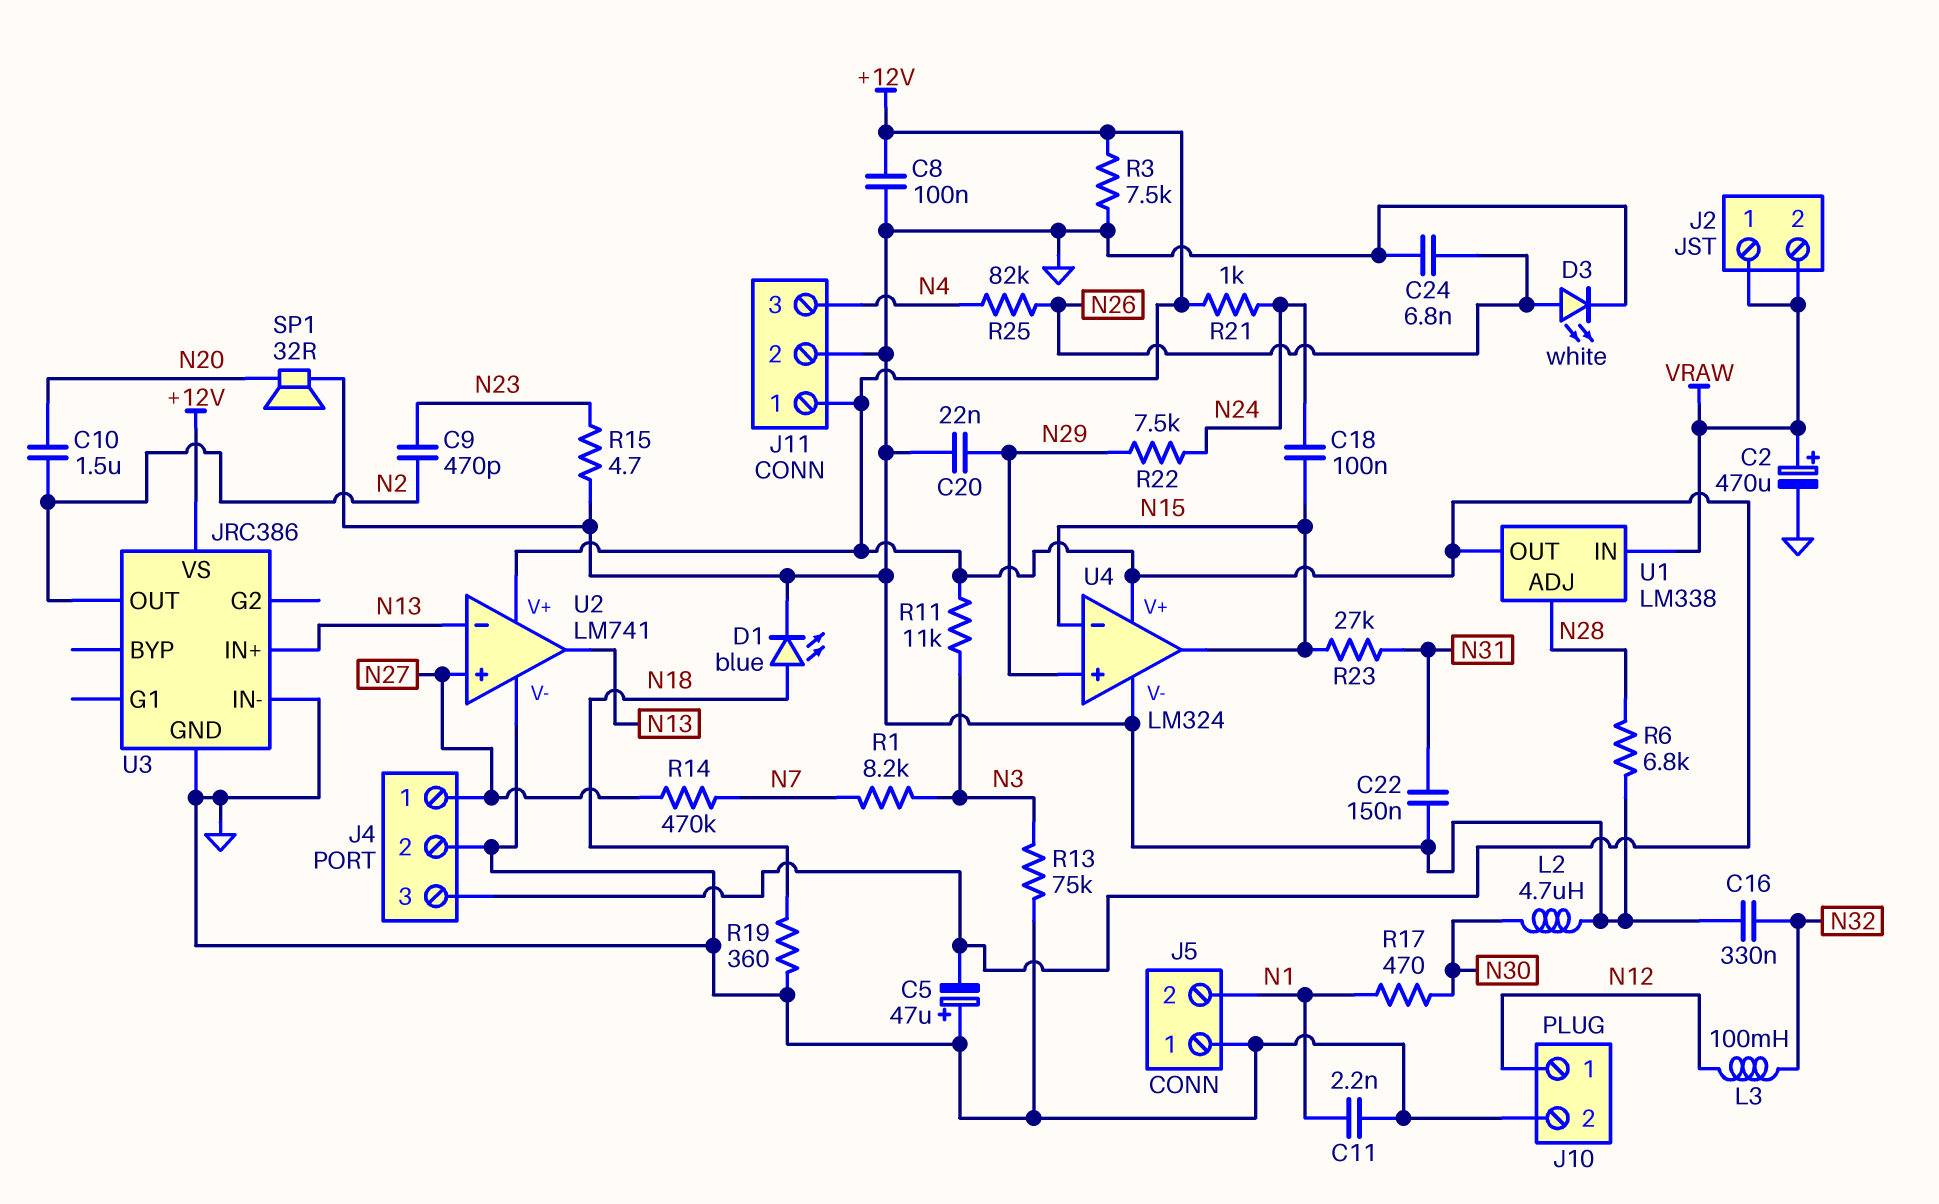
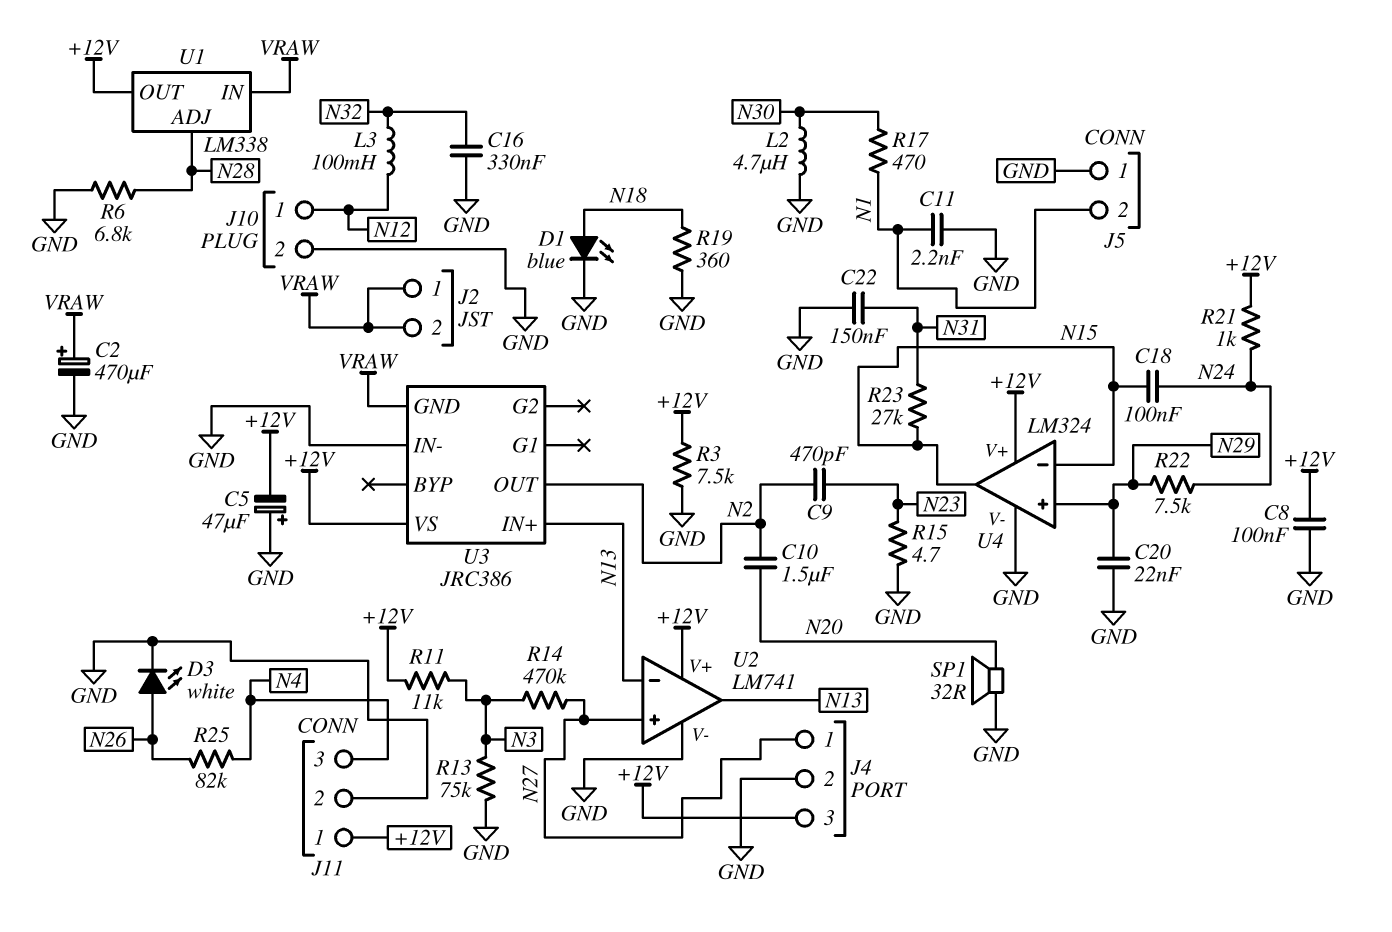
C24: 6.8nF (GND, N26) -> none
R1: 8.2k (N3, N7) -> none
R14: 470k (N7, N27) -> 470k (N3, N27)
U3 pin GND: GND -> VRAW

